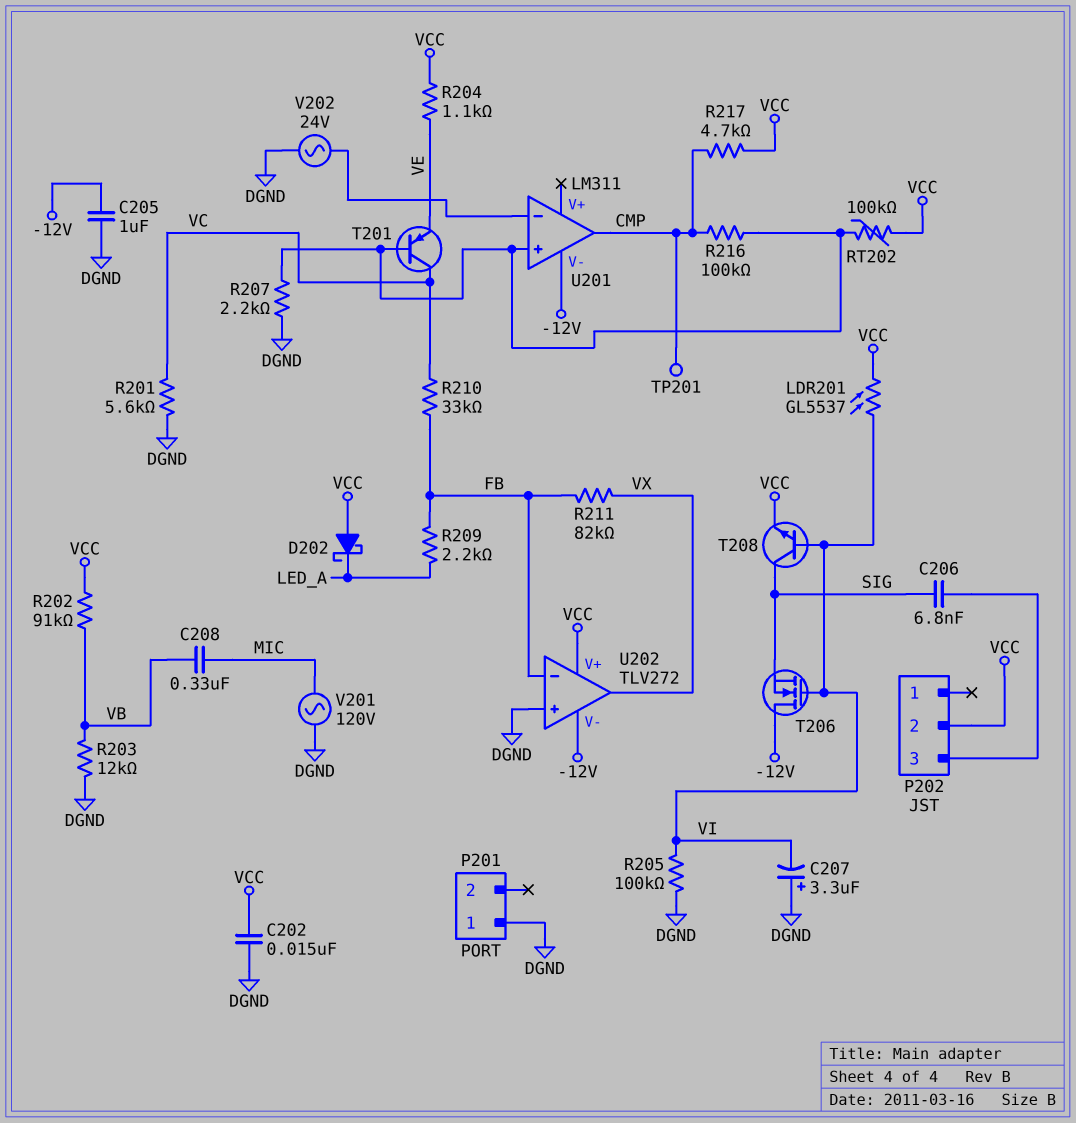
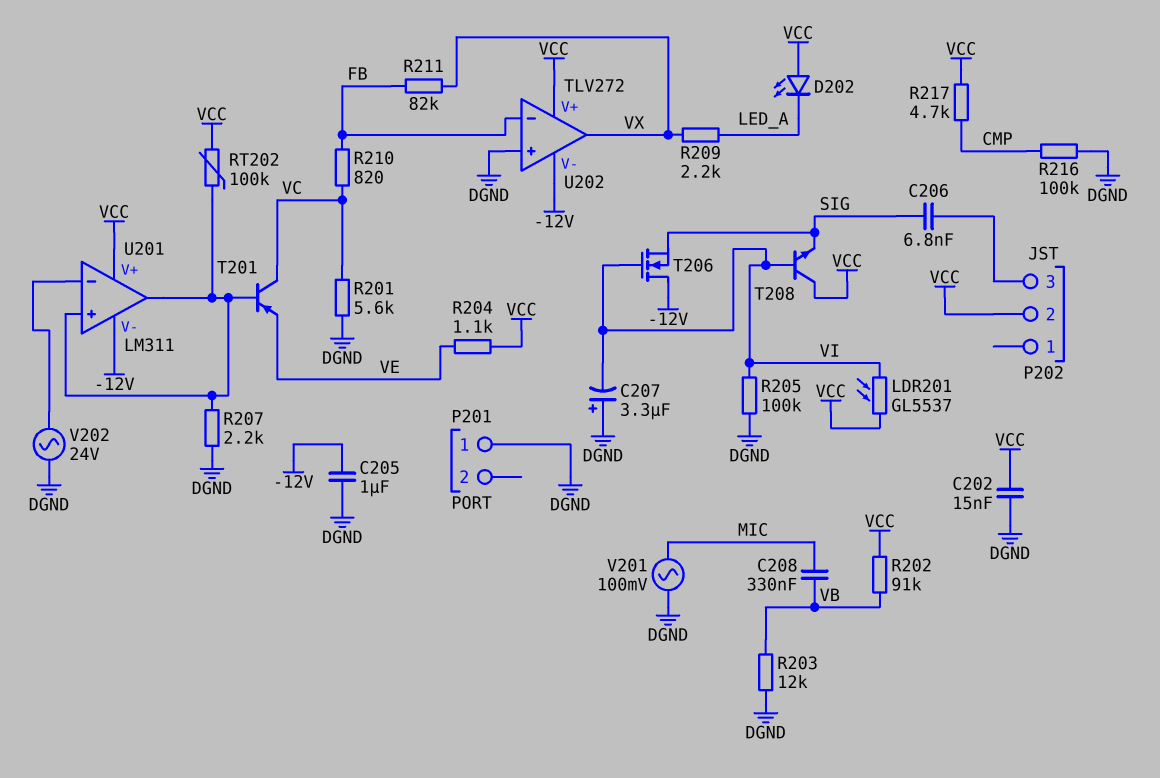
D202: schottky (A VCC, K LED_A) -> LED (A VCC, K LED_A)
R209: 2.2k (FB, LED_A) -> 2.2k (LED_A, VX)
R210: 33k (FB, VC) -> 820 (FB, VC)
R216: 100k (CMP, U201/in+) -> 100k (CMP, DGND)
T208: NPN (B VI, C SIG, E VCC) -> NPN (B VI, C VCC, E SIG)
TP201: test point (CMP) -> none
U201 pin V+: none -> VCC
U201 pin out: CMP -> U201/in+
V201: AC 120V (DGND, MIC) -> AC 100mV (DGND, MIC)

